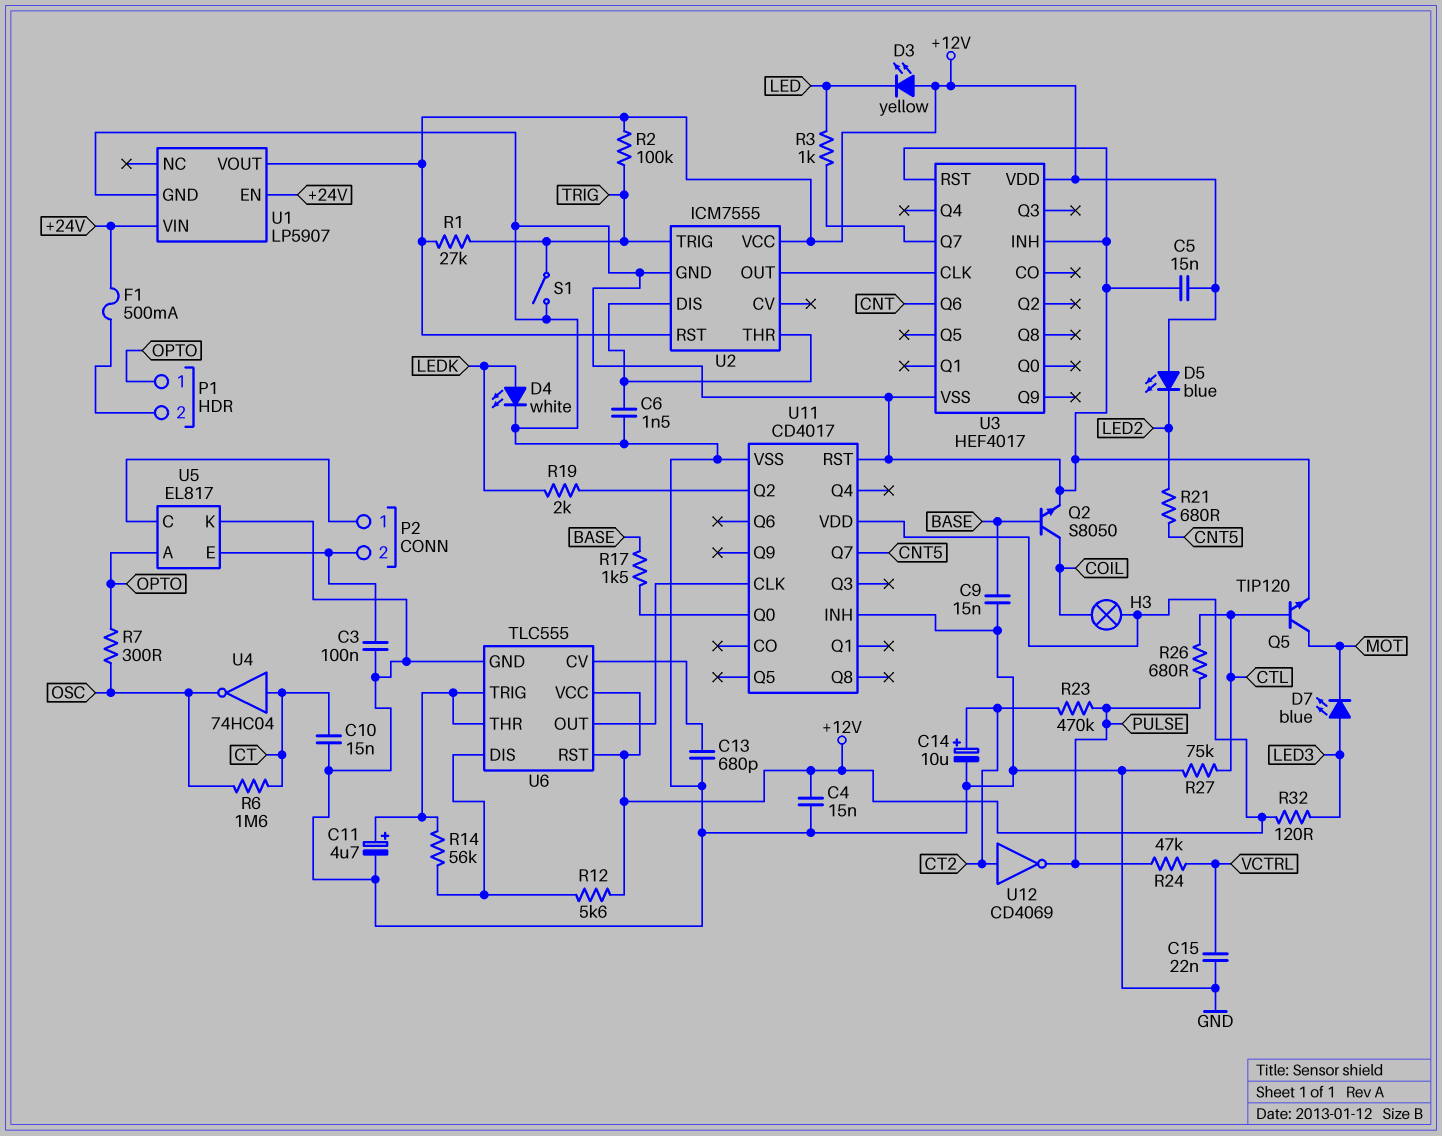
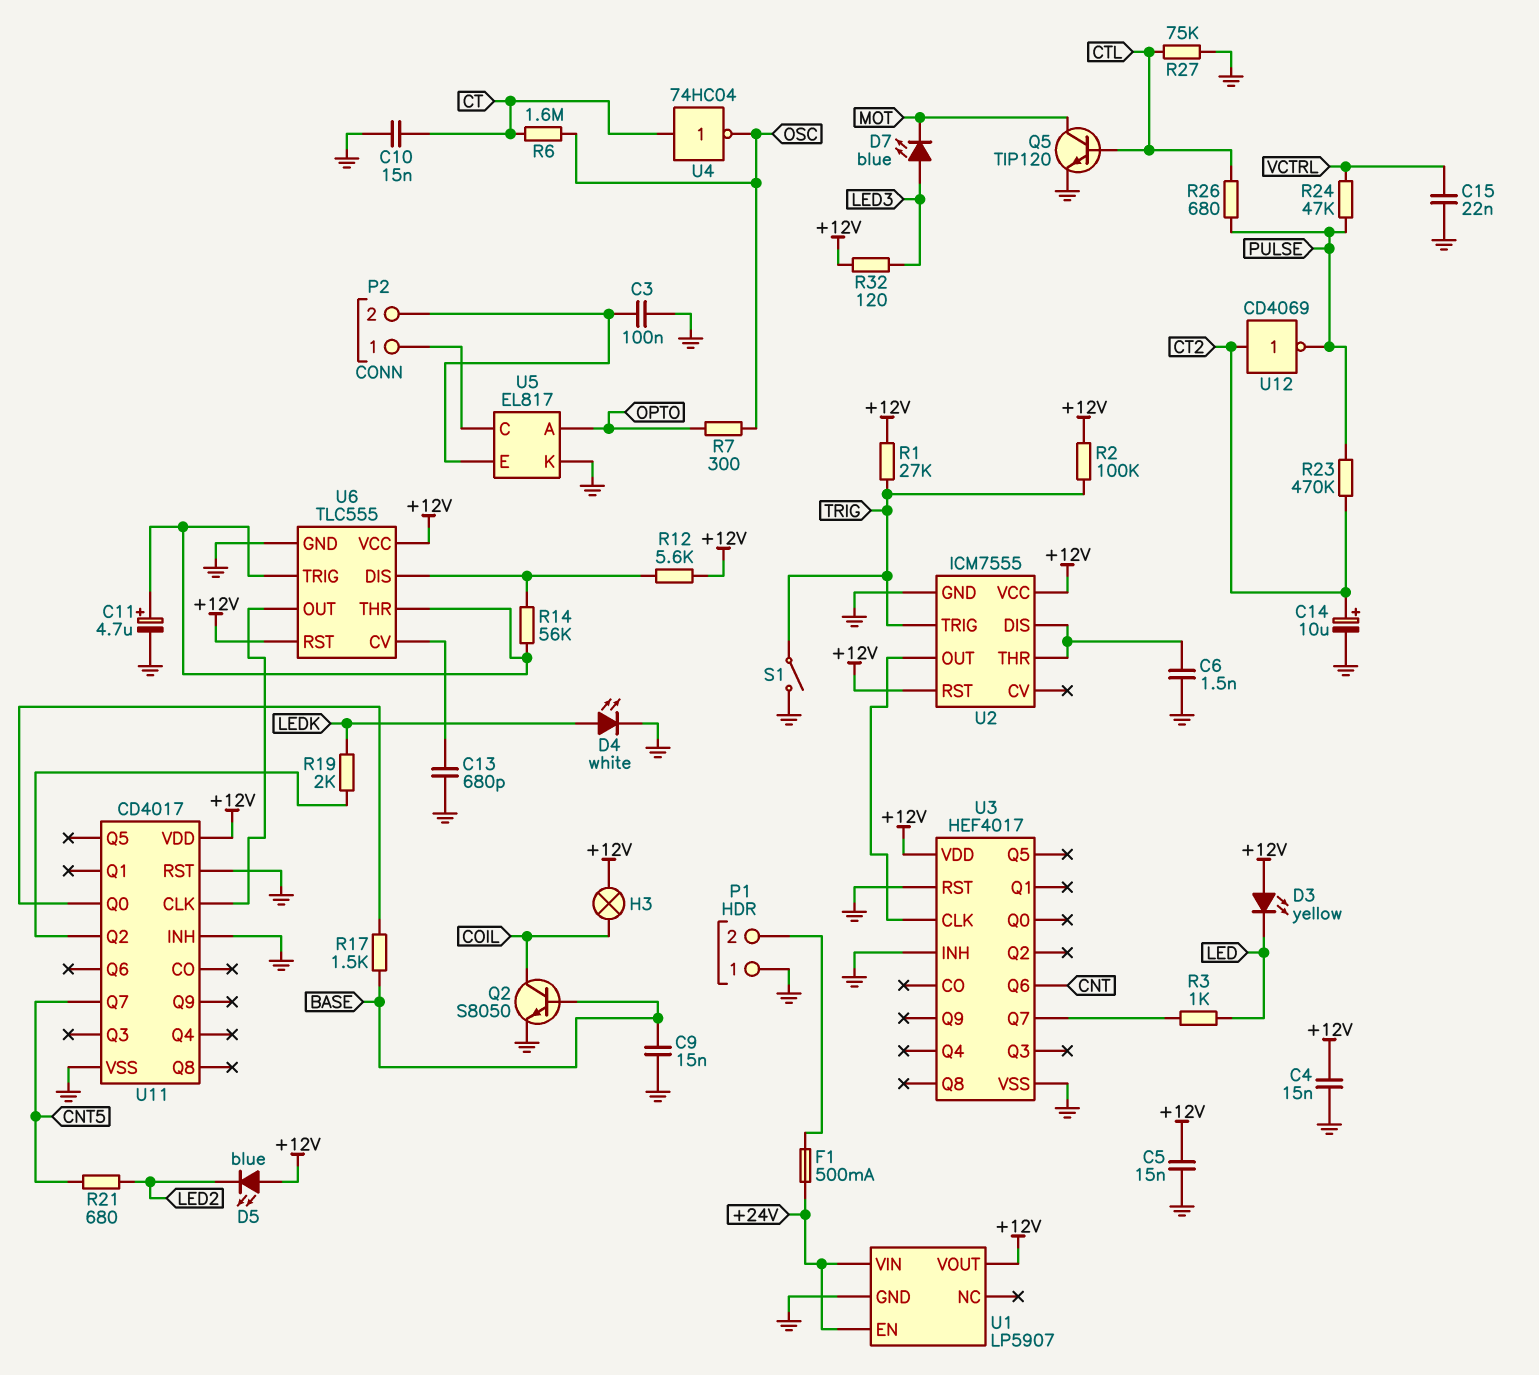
P1 pin 1: OPTO -> GND

